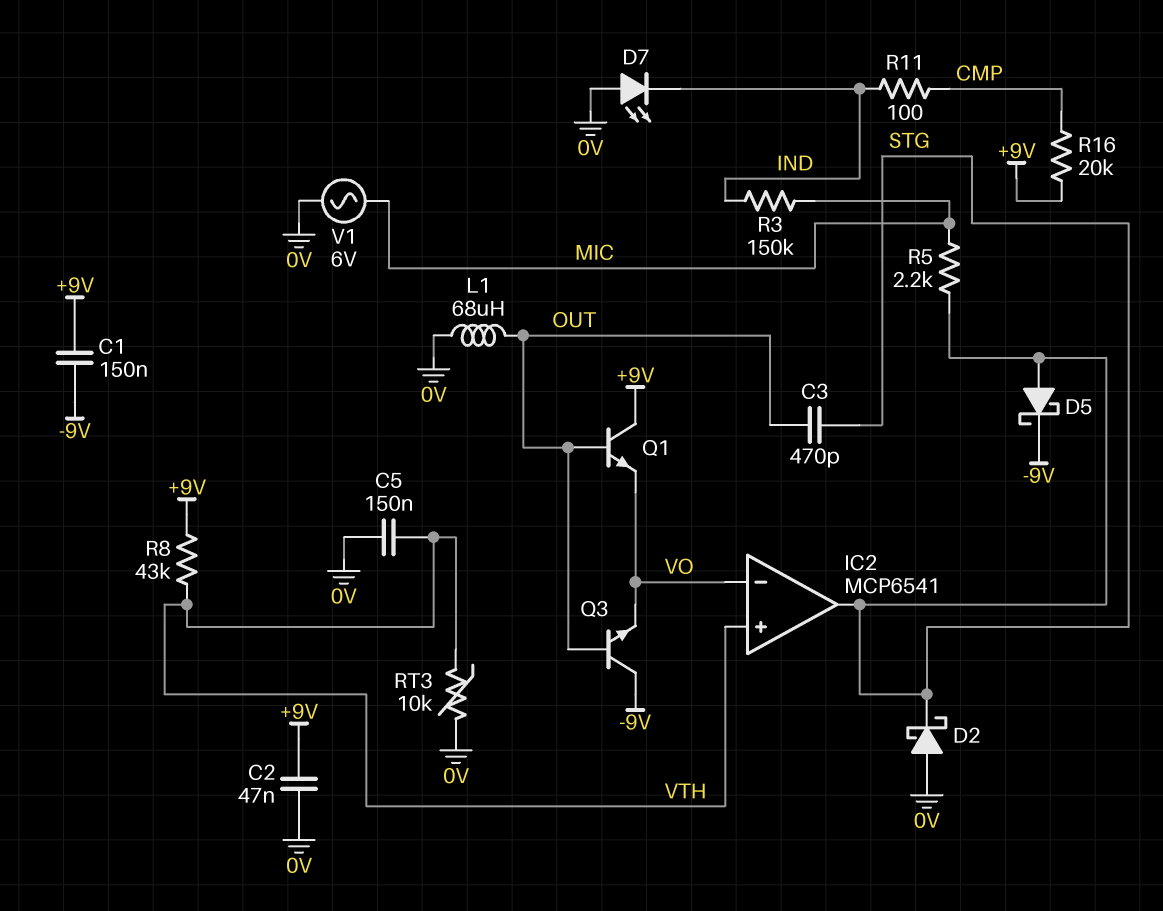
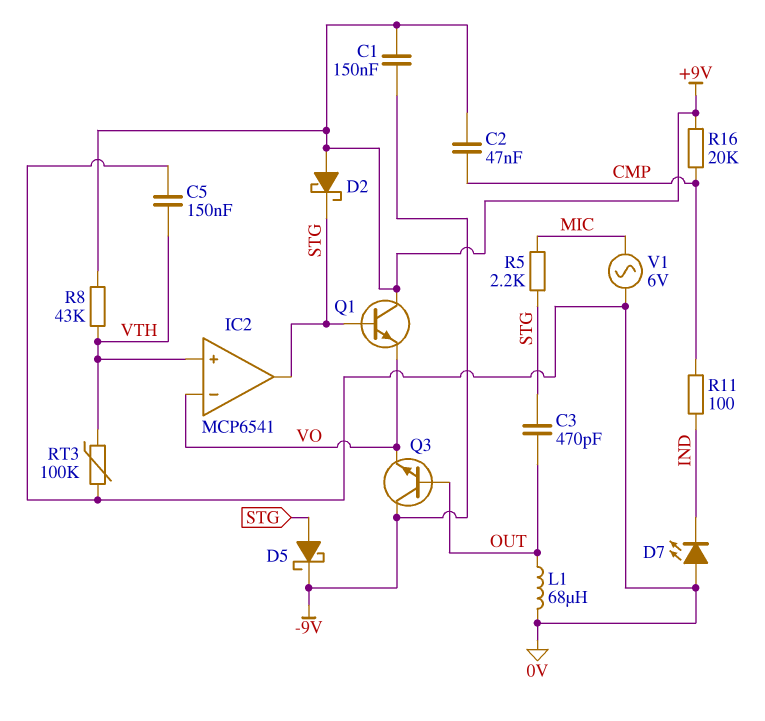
C2: 47nF (+9V, 0V) -> 47nF (+9V, CMP)
D2: schottky (A 0V, K STG) -> schottky (A +9V, K STG)
Q1: NPN (B OUT, C +9V, E VO) -> NPN (B STG, C +9V, E VO)
R3: 150k (IND, MIC) -> none
RT3: 10k (0V, VTH) -> 100k (0V, VTH)

